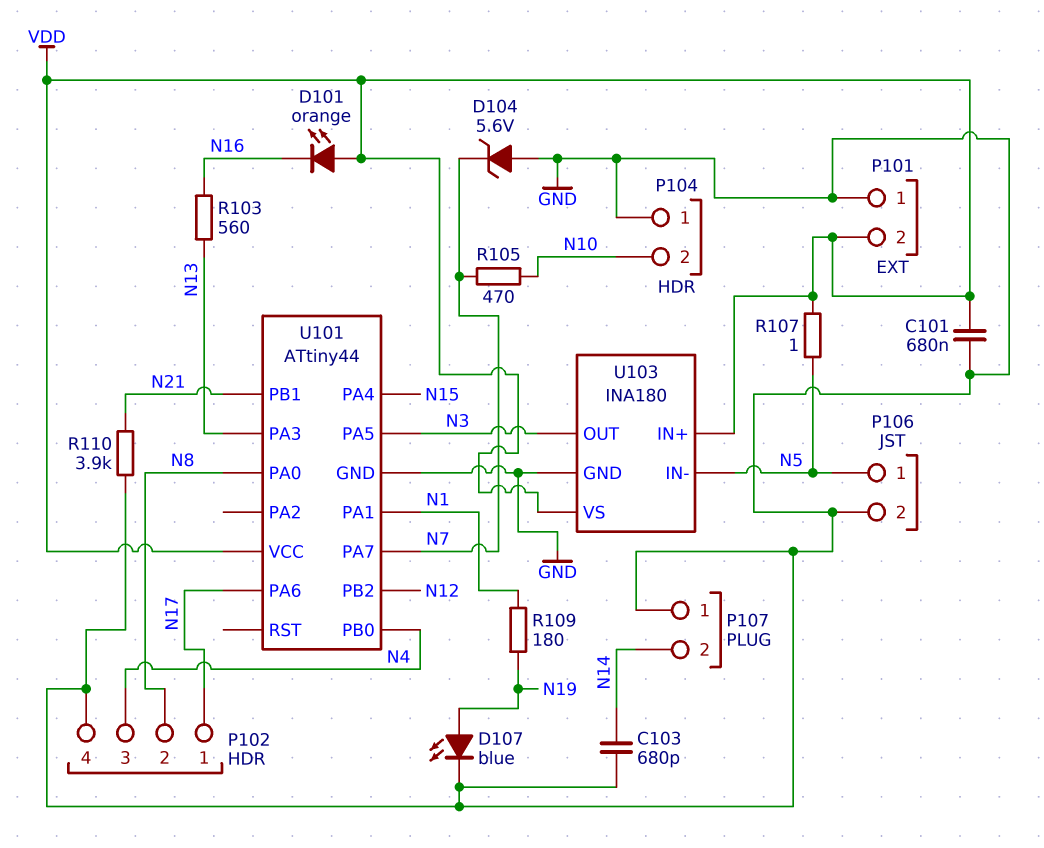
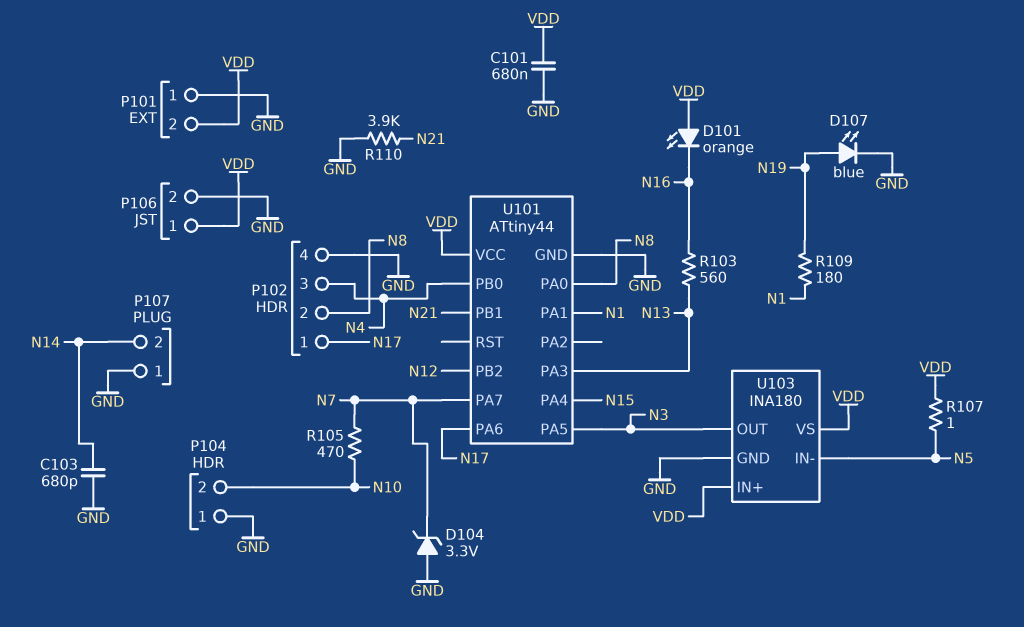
D104: zener 5.6V (A GND, K N7) -> zener 3.3V (A GND, K N7)
P106 pin 1: N5 -> VDD

